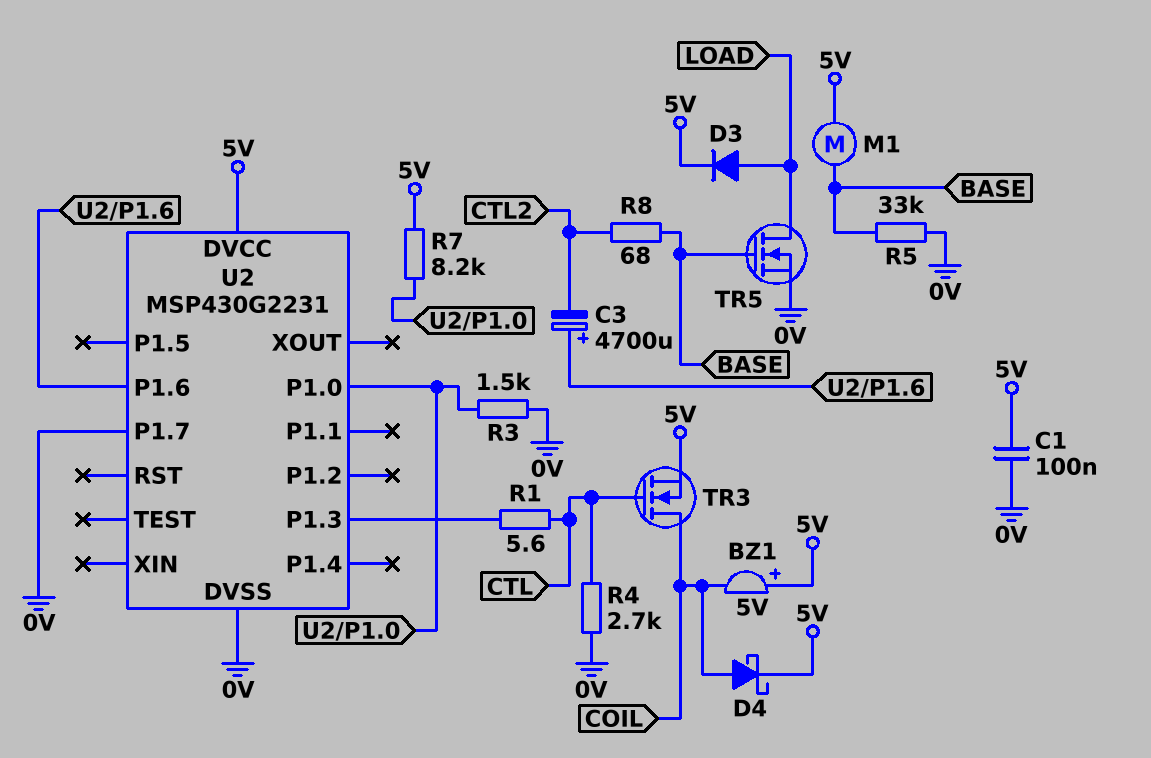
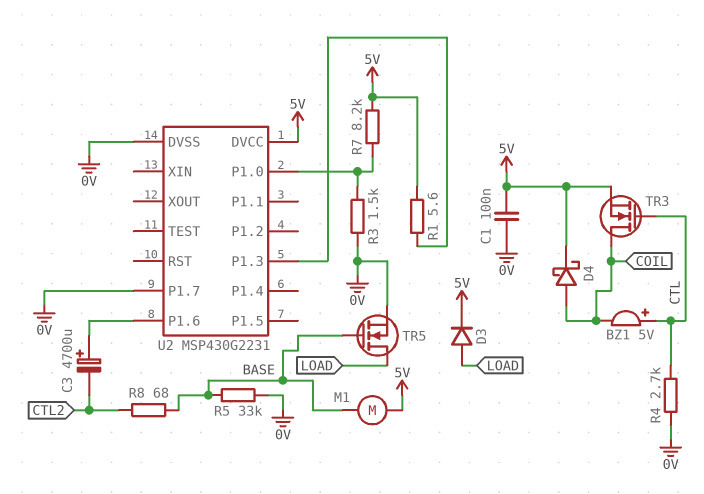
BZ1: buzzer 5V (plus 5V, minus COIL) -> buzzer 5V (plus CTL, minus COIL)
R1: 5.6 (CTL, U2/P1.3) -> 5.6 (5V, U2/P1.3)

